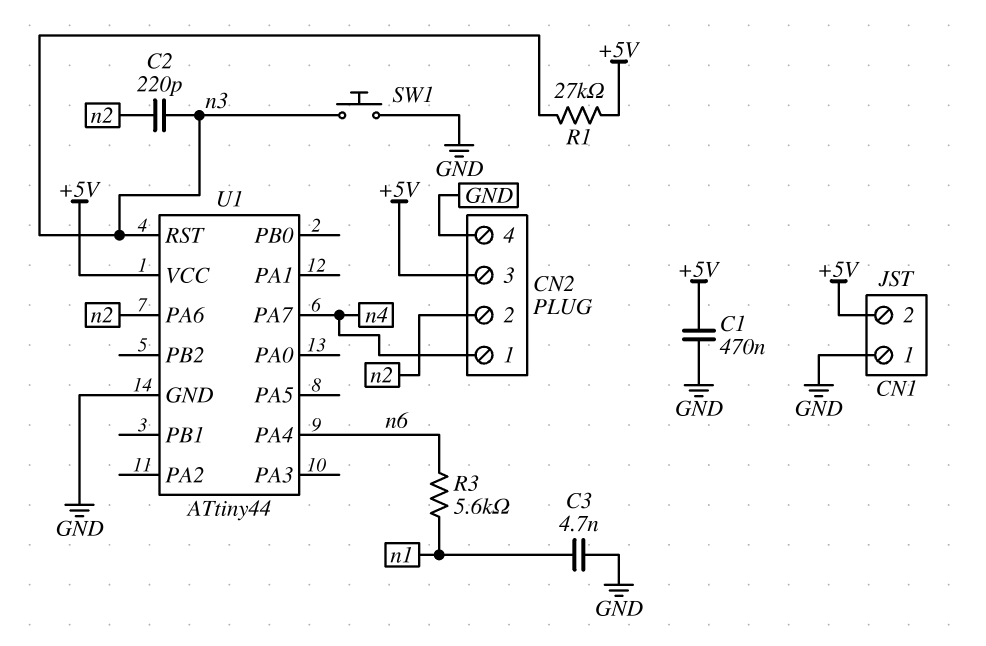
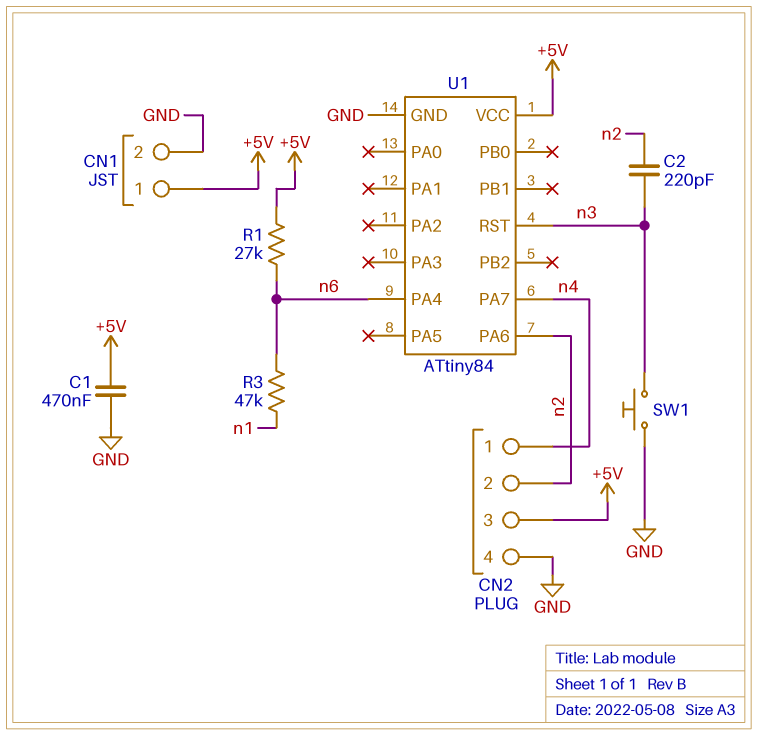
C3: 4.7nF (GND, n1) -> none
CN1 pin 1: GND -> +5V
CN1 pin 2: +5V -> GND
R1: 27k (+5V, n3) -> 27k (+5V, n6)
R3: 5.6k (n1, n6) -> 47k (n1, n6)
U1: ATtiny44 -> ATtiny84

